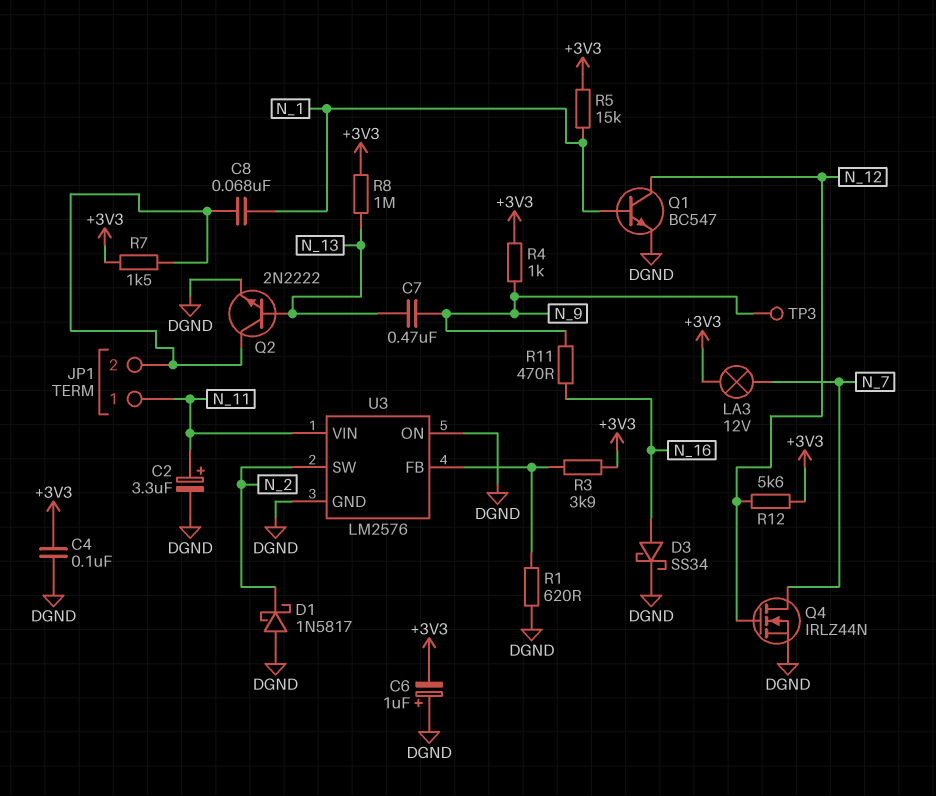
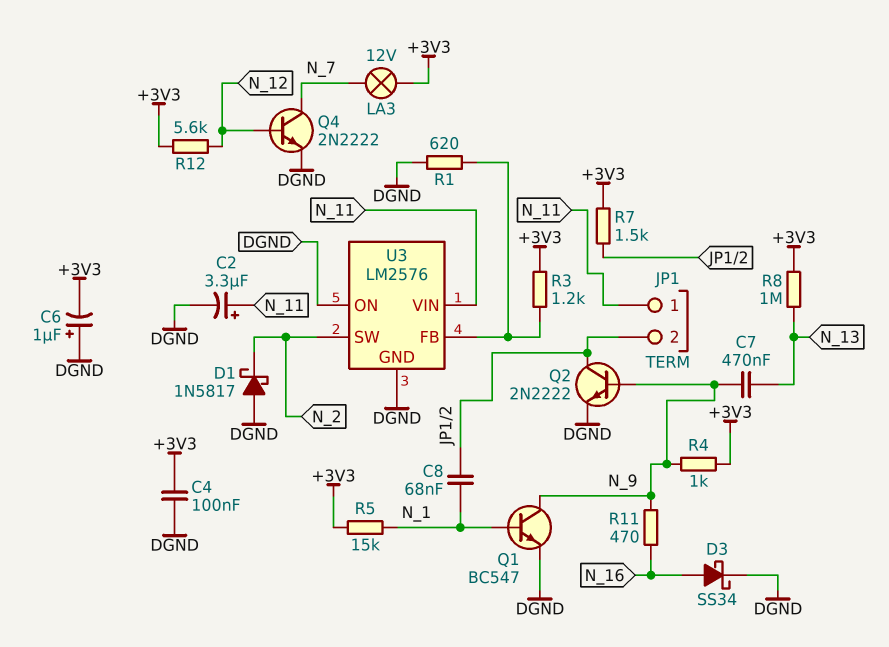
Q1: NPN BC547 (B N_1, C N_12, E DGND) -> NPN BC547 (B N_1, C N_9, E DGND)
Q2: NPN 2N2222 (B N_13, C JP1/2, E DGND) -> NPN 2N2222 (B N_9, C JP1/2, E DGND)
Q4: NMOS IRLZ44N (G N_12, D N_7, S DGND) -> NPN 2N2222 (B N_12, C N_7, E DGND)
R3: 3.9k (+3V3, U3/FB) -> 1.2k (+3V3, U3/FB)
TP3: test point (N_9) -> none

